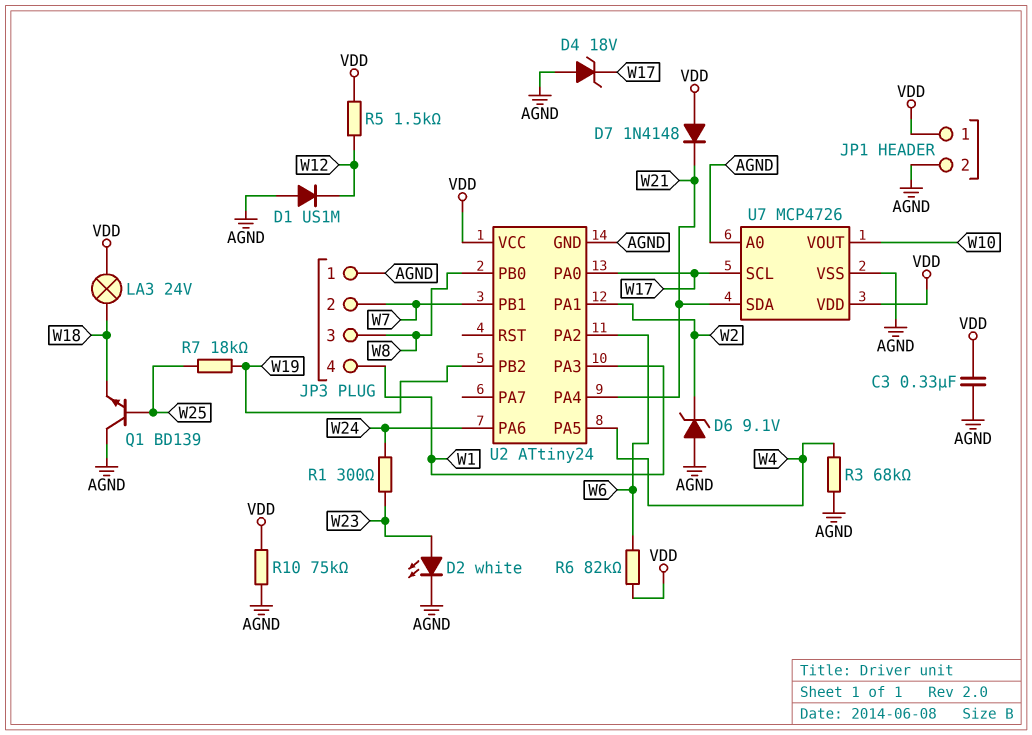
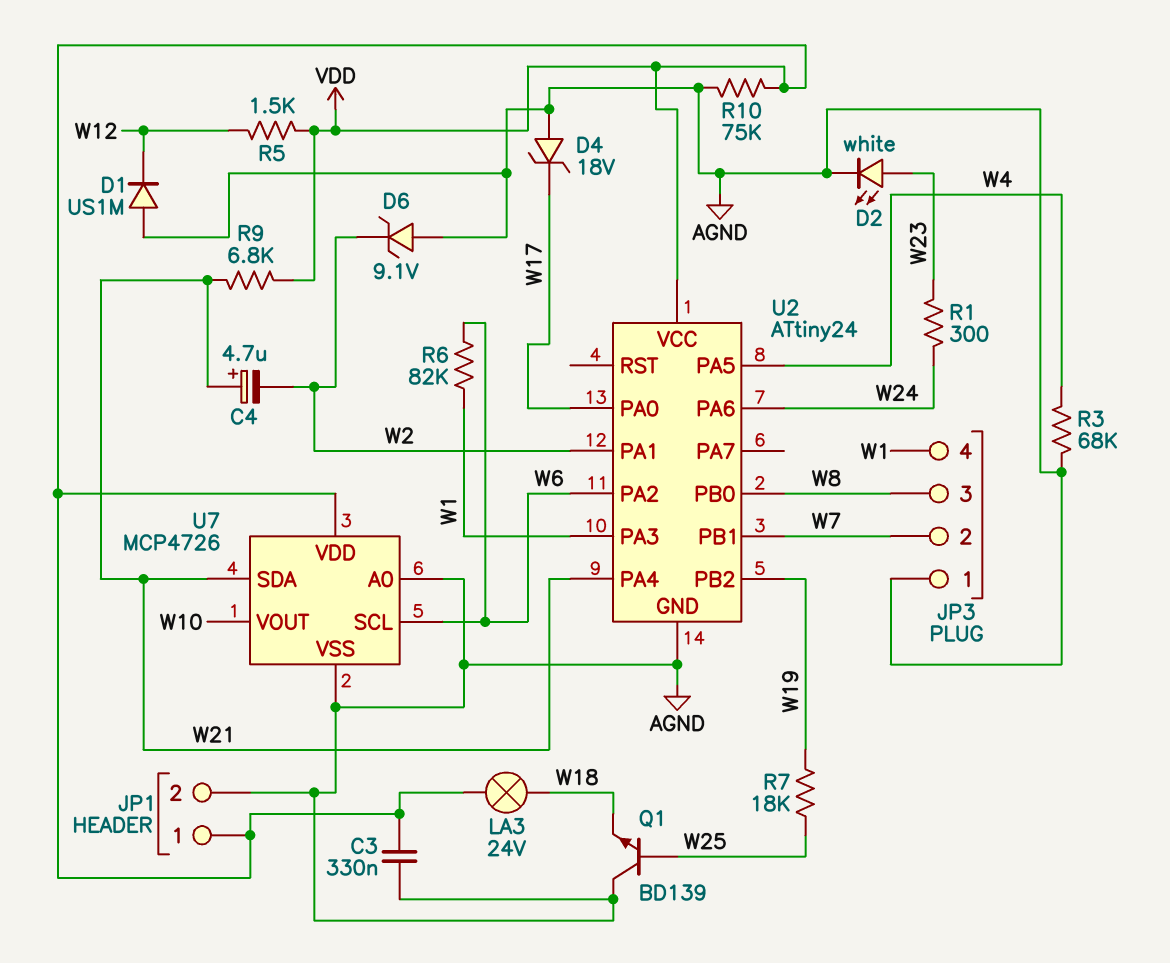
C4: none -> 4.7uF (plus W21, minus W2)
D7: diode 1N4148 (A VDD, K W21) -> none
R6: 82k (VDD, W6) -> 82k (W1, W6)
R9: none -> 6.8k (VDD, W21)
U7 pin SCL: W17 -> W6

